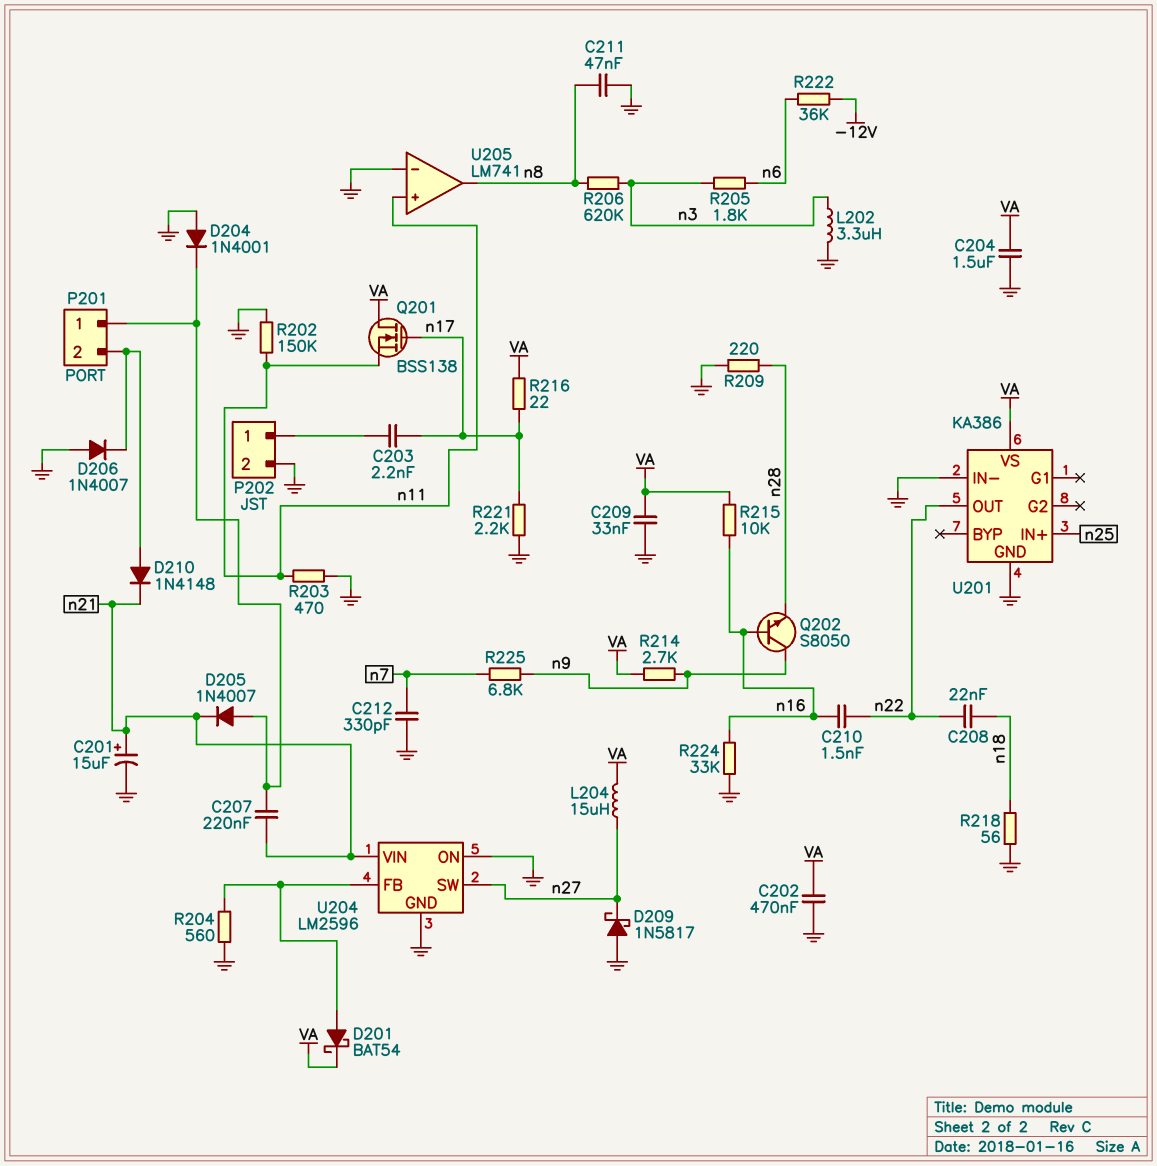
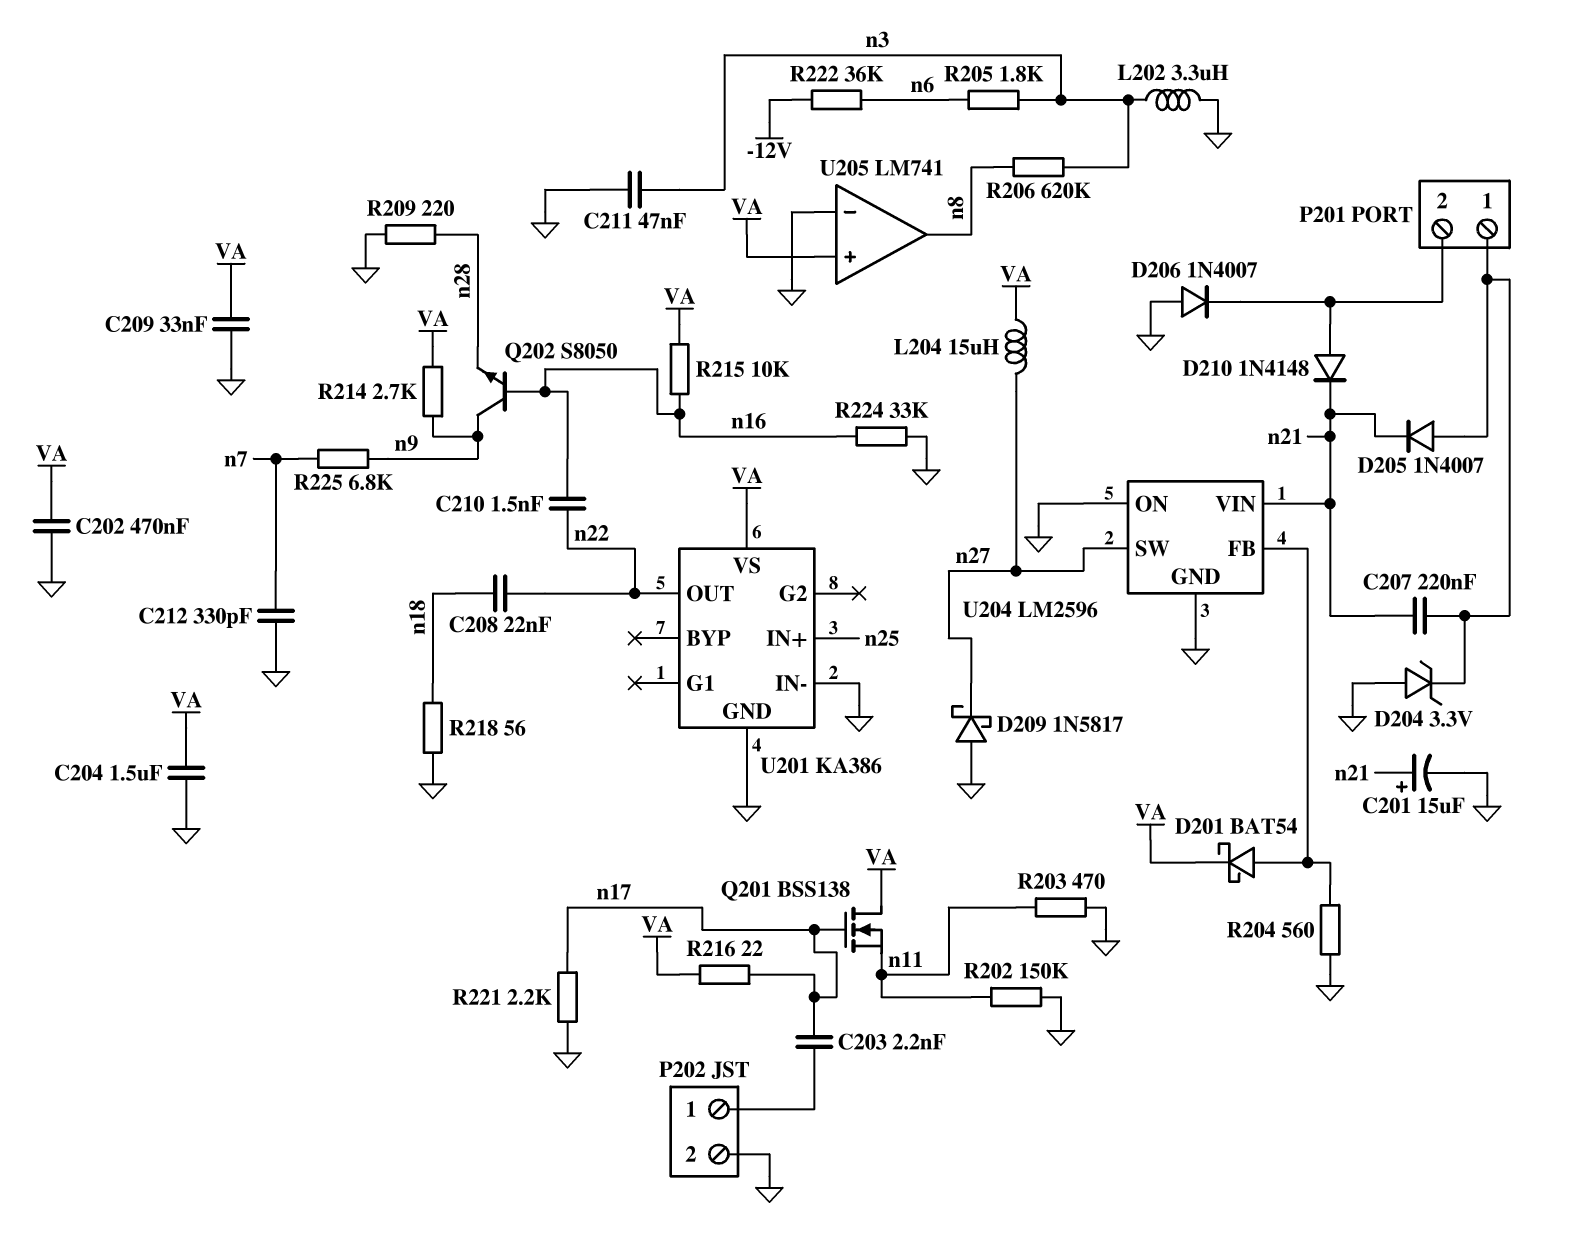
C211: 47nF (GND, n8) -> 47nF (GND, n3)
D204: diode 1N4001 (A GND, K P201/1) -> zener 3.3V (A GND, K P201/1)
U205 pin in+: n11 -> VA

